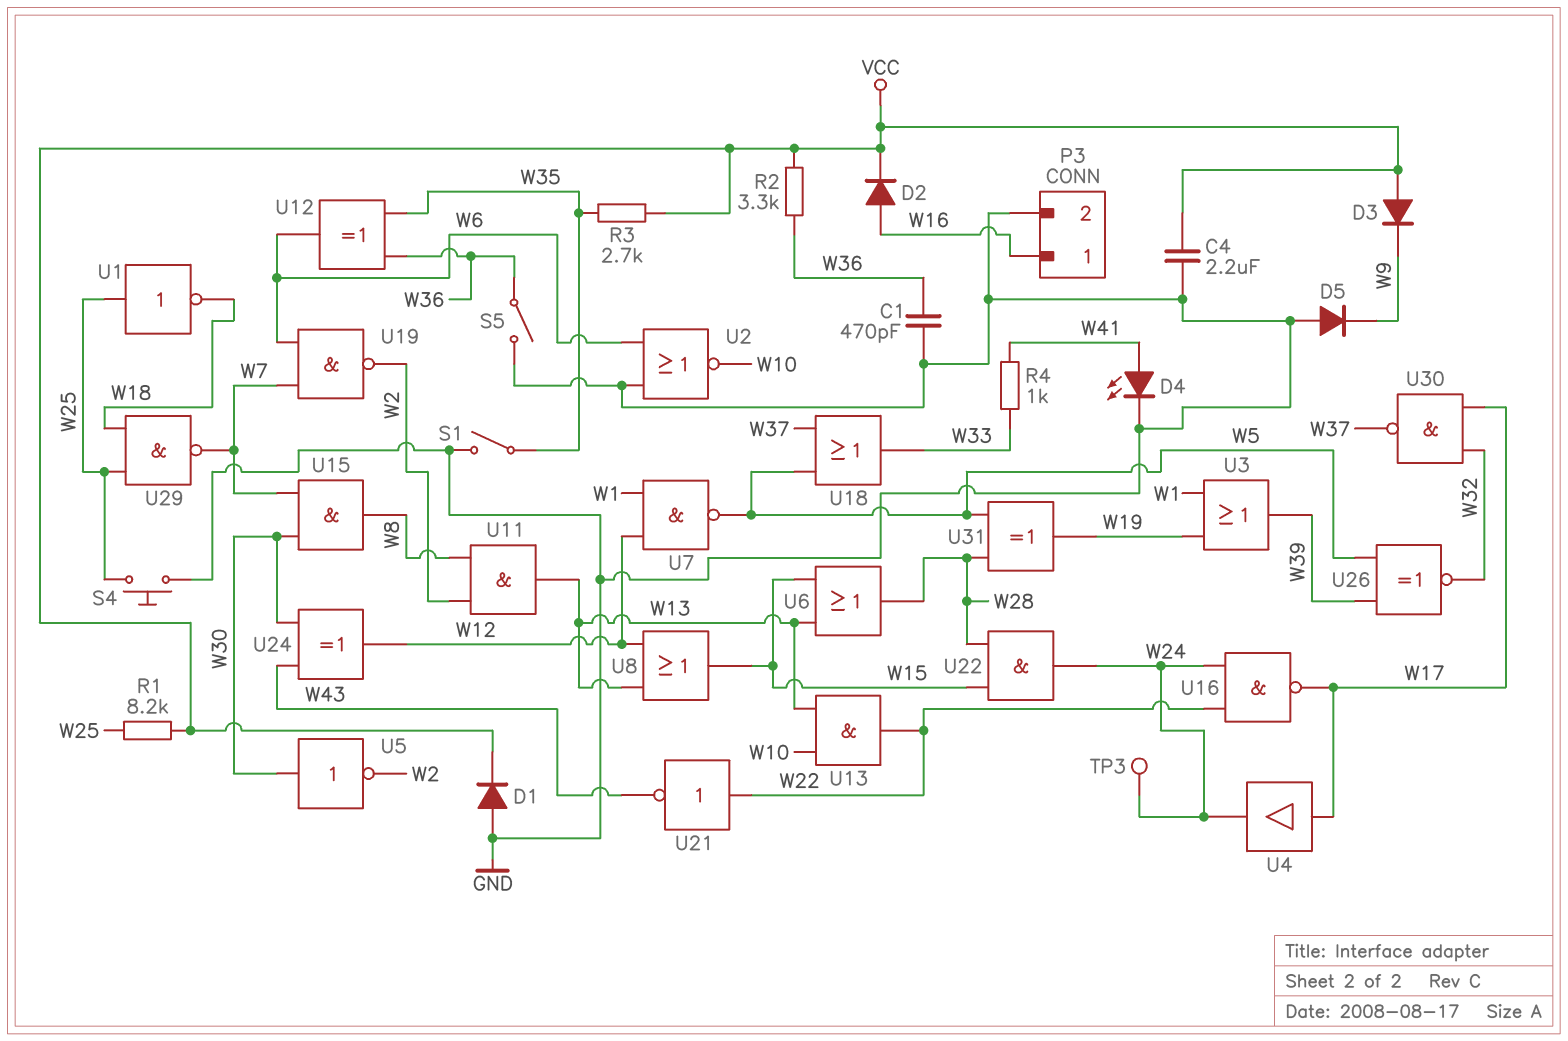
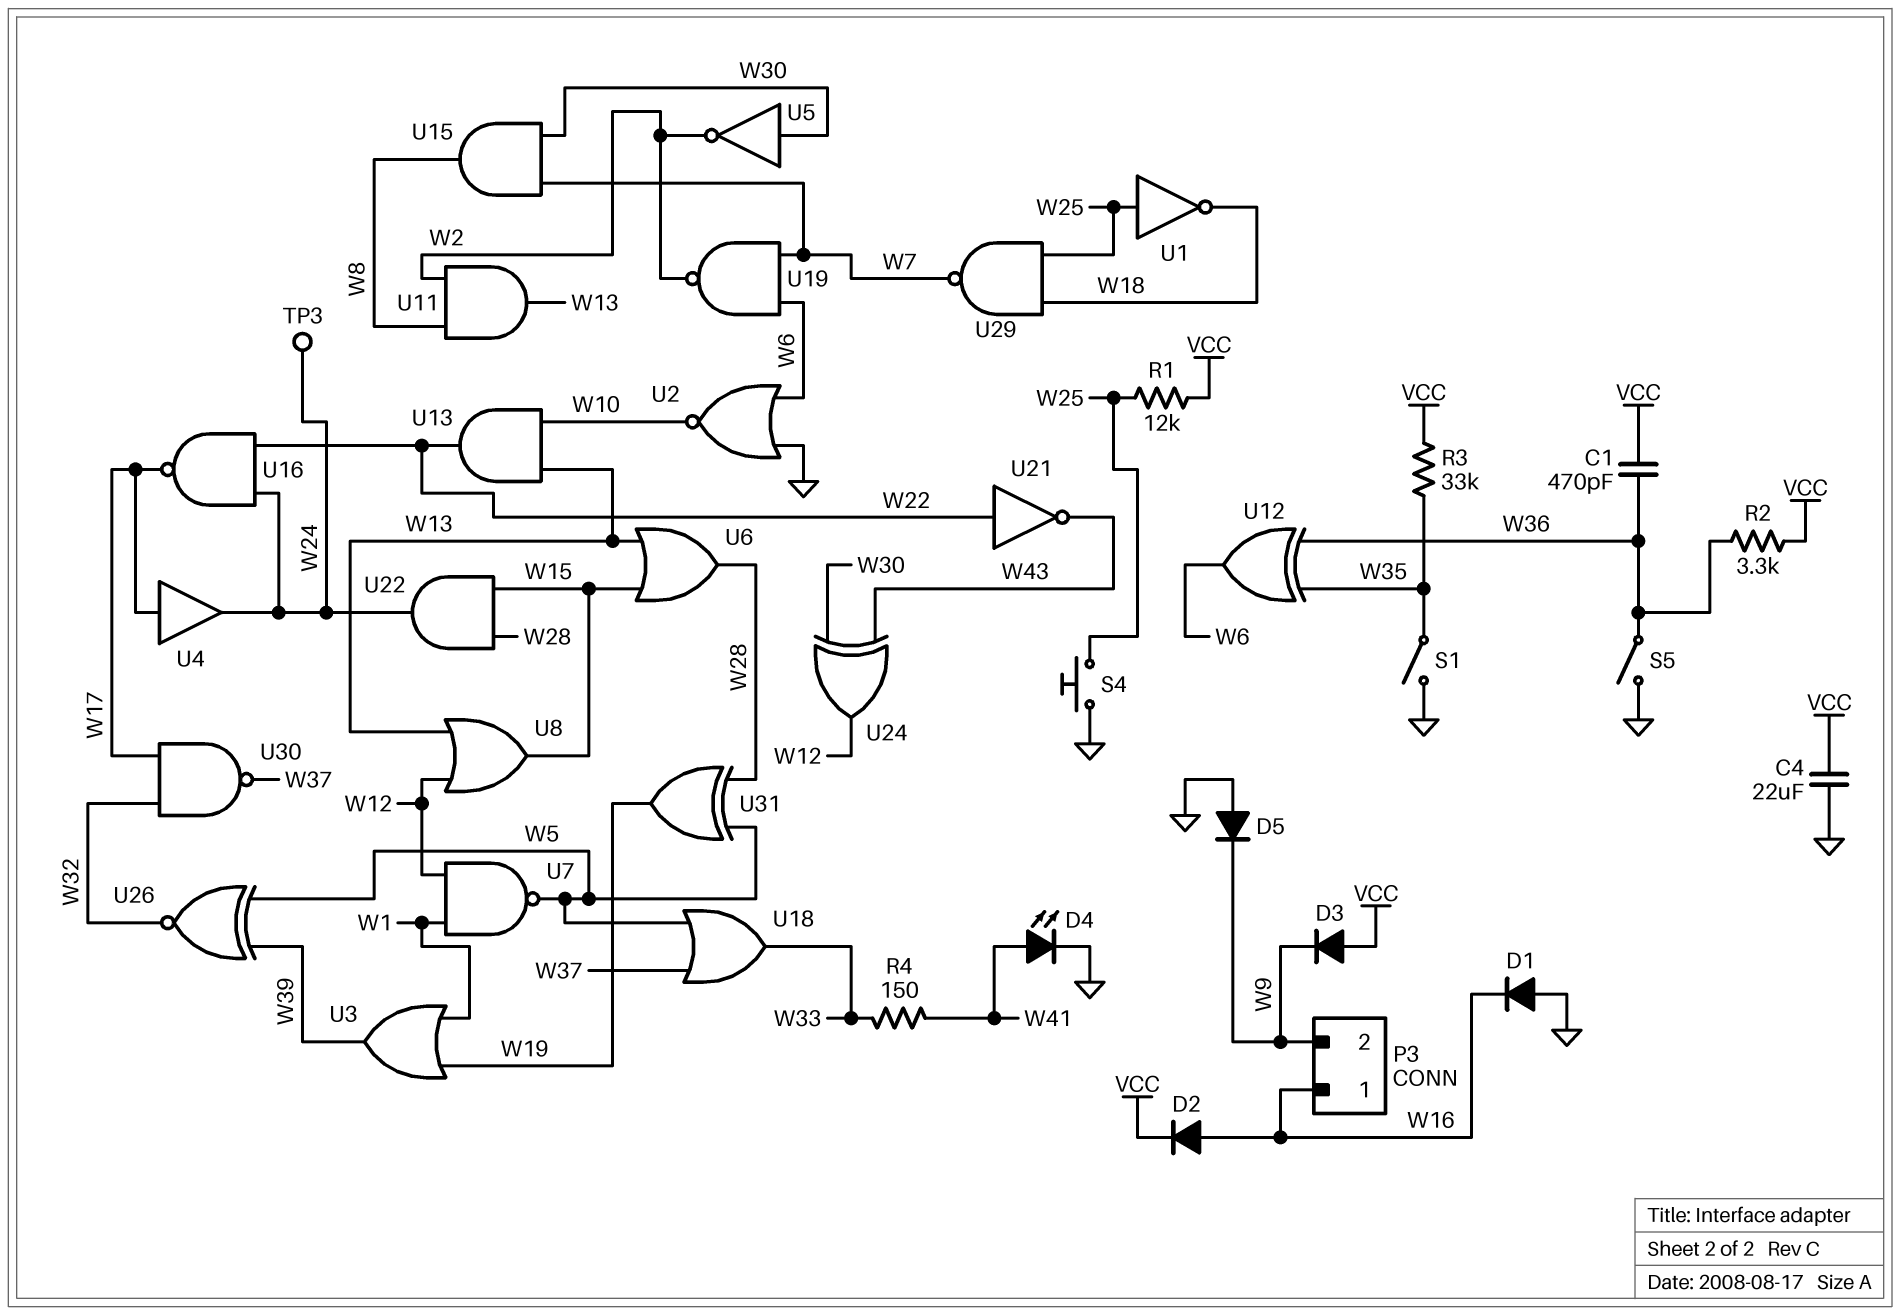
C1: 470pF (GND, W36) -> 470pF (VCC, W36)
C4: 2.2uF (GND, VCC) -> 22uF (GND, VCC)
D1: diode (A GND, K VCC) -> diode (A GND, K W16)
P3 pin 2: GND -> W9
R1: 8.2k (VCC, W25) -> 12k (VCC, W25)
R3: 2.7k (VCC, W35) -> 33k (VCC, W35)
R4: 1k (W33, W41) -> 150 (W33, W41)

